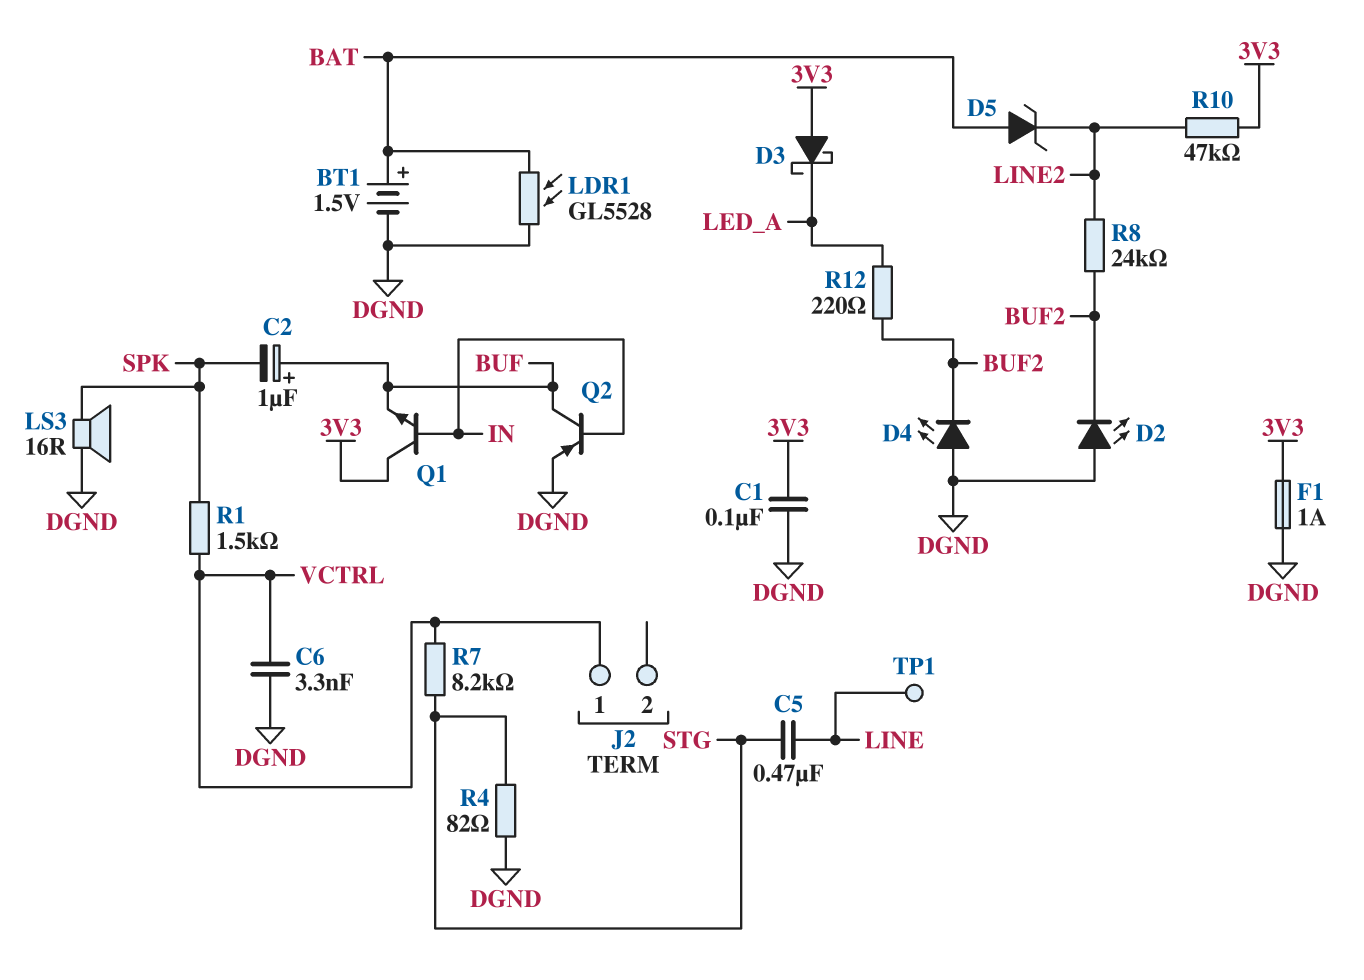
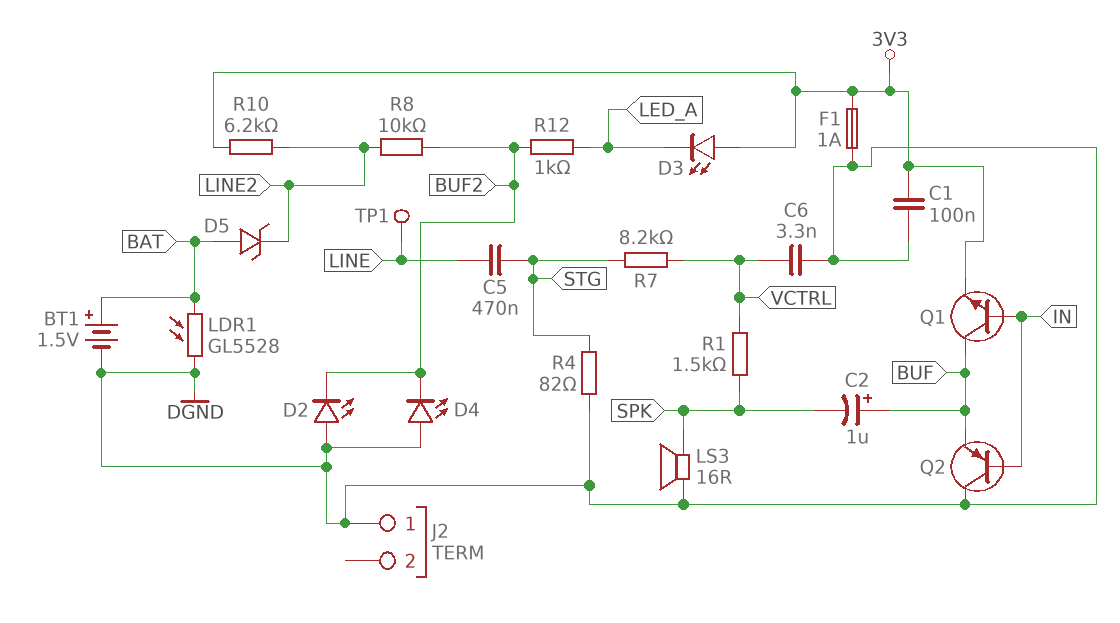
D3: schottky (A 3V3, K LED_A) -> LED (A 3V3, K LED_A)
J2 pin 1: VCTRL -> DGND
Q1: NPN (B IN, C 3V3, E BUF) -> NPN (B IN, C BUF, E 3V3)
Q2: PNP (B IN, C BUF, E DGND) -> PNP (B IN, C DGND, E BUF)
R8: 24k (BUF2, LINE2) -> 10k (BUF2, LINE2)
R10: 47k (3V3, LINE2) -> 6.2k (3V3, LINE2)
R12: 220 (BUF2, LED_A) -> 1k (BUF2, LED_A)

